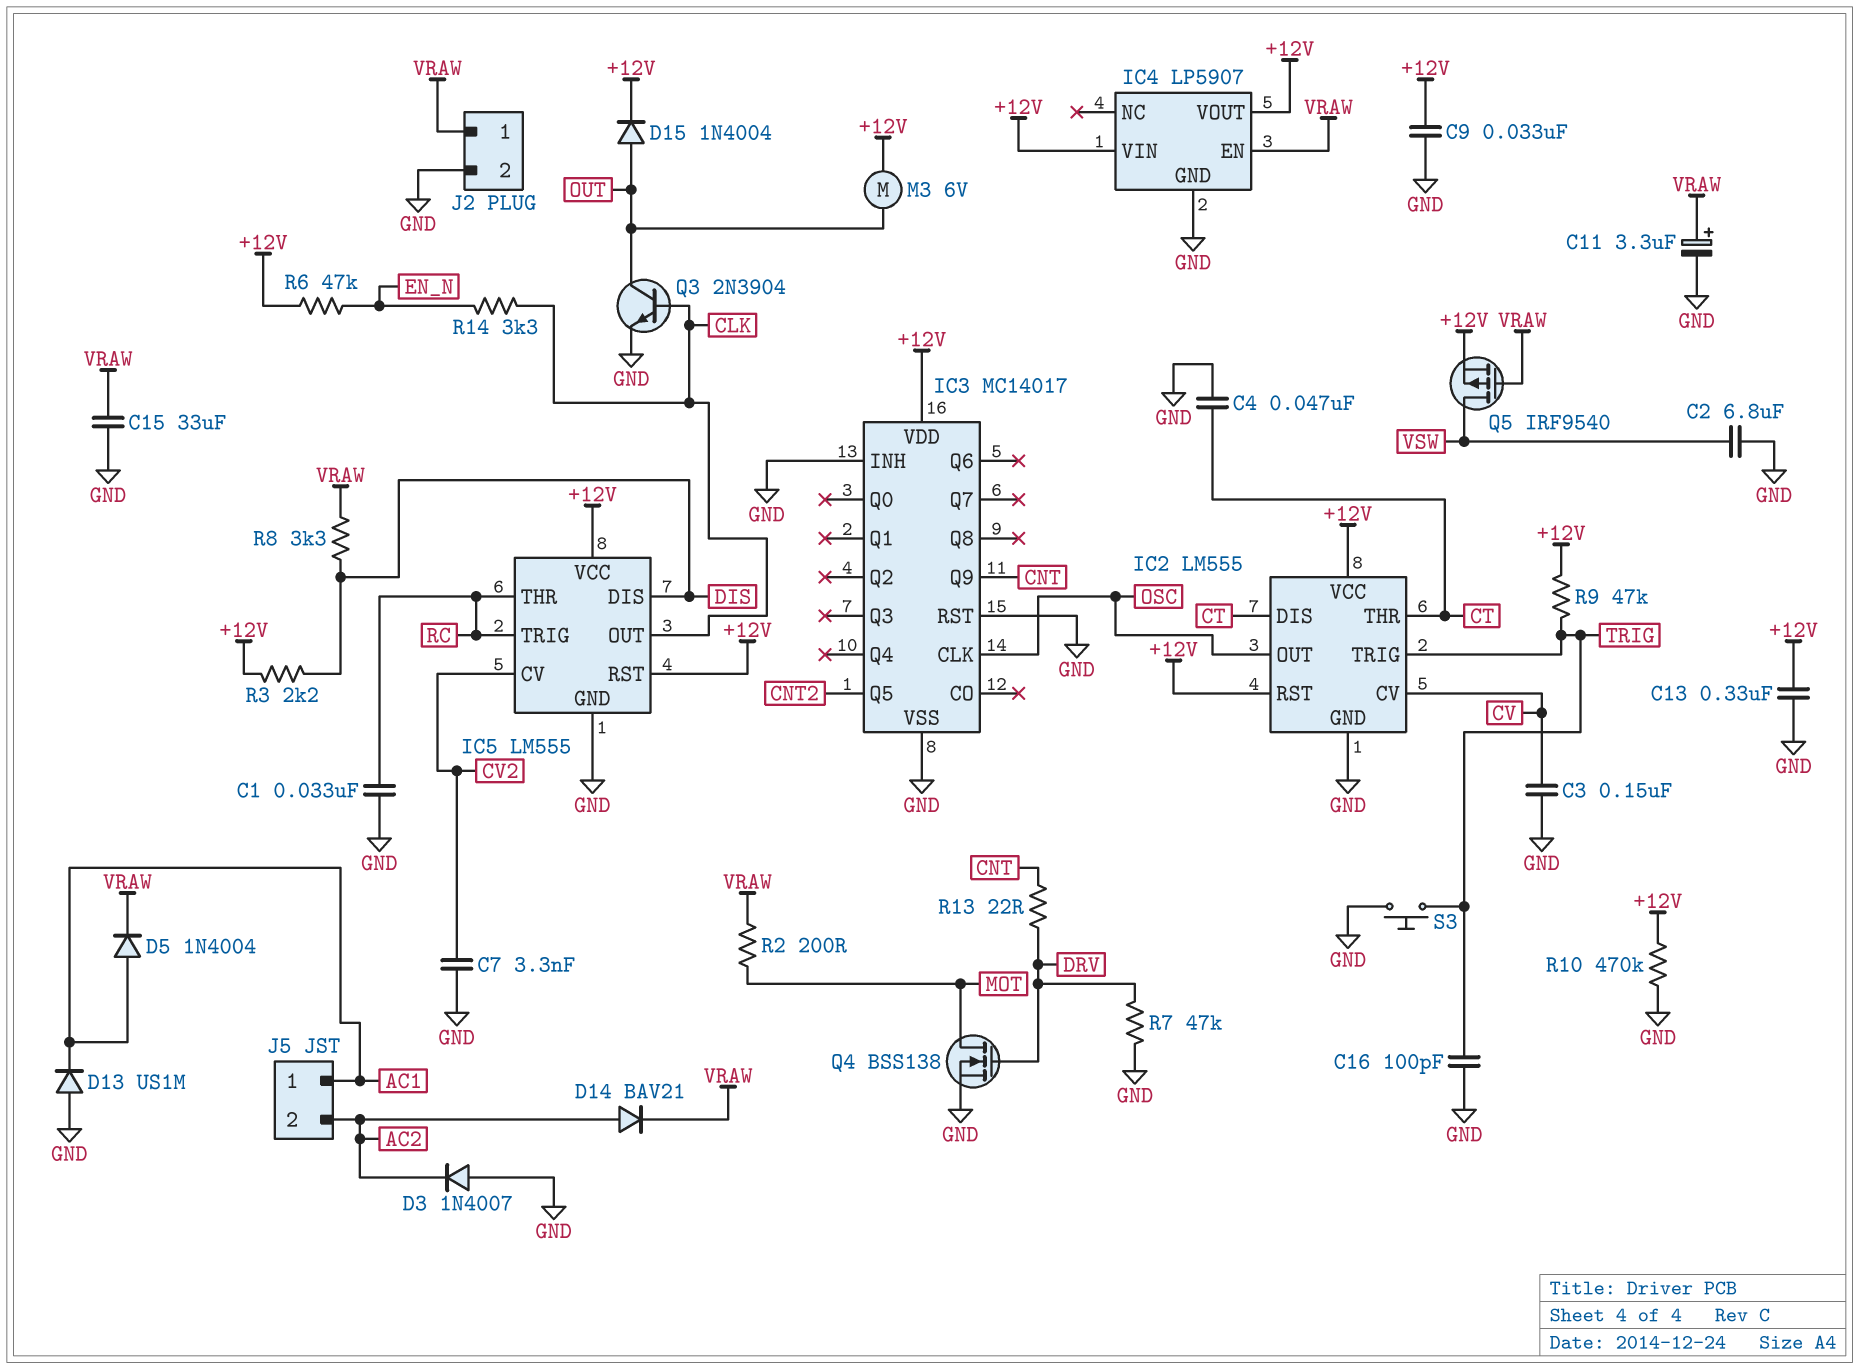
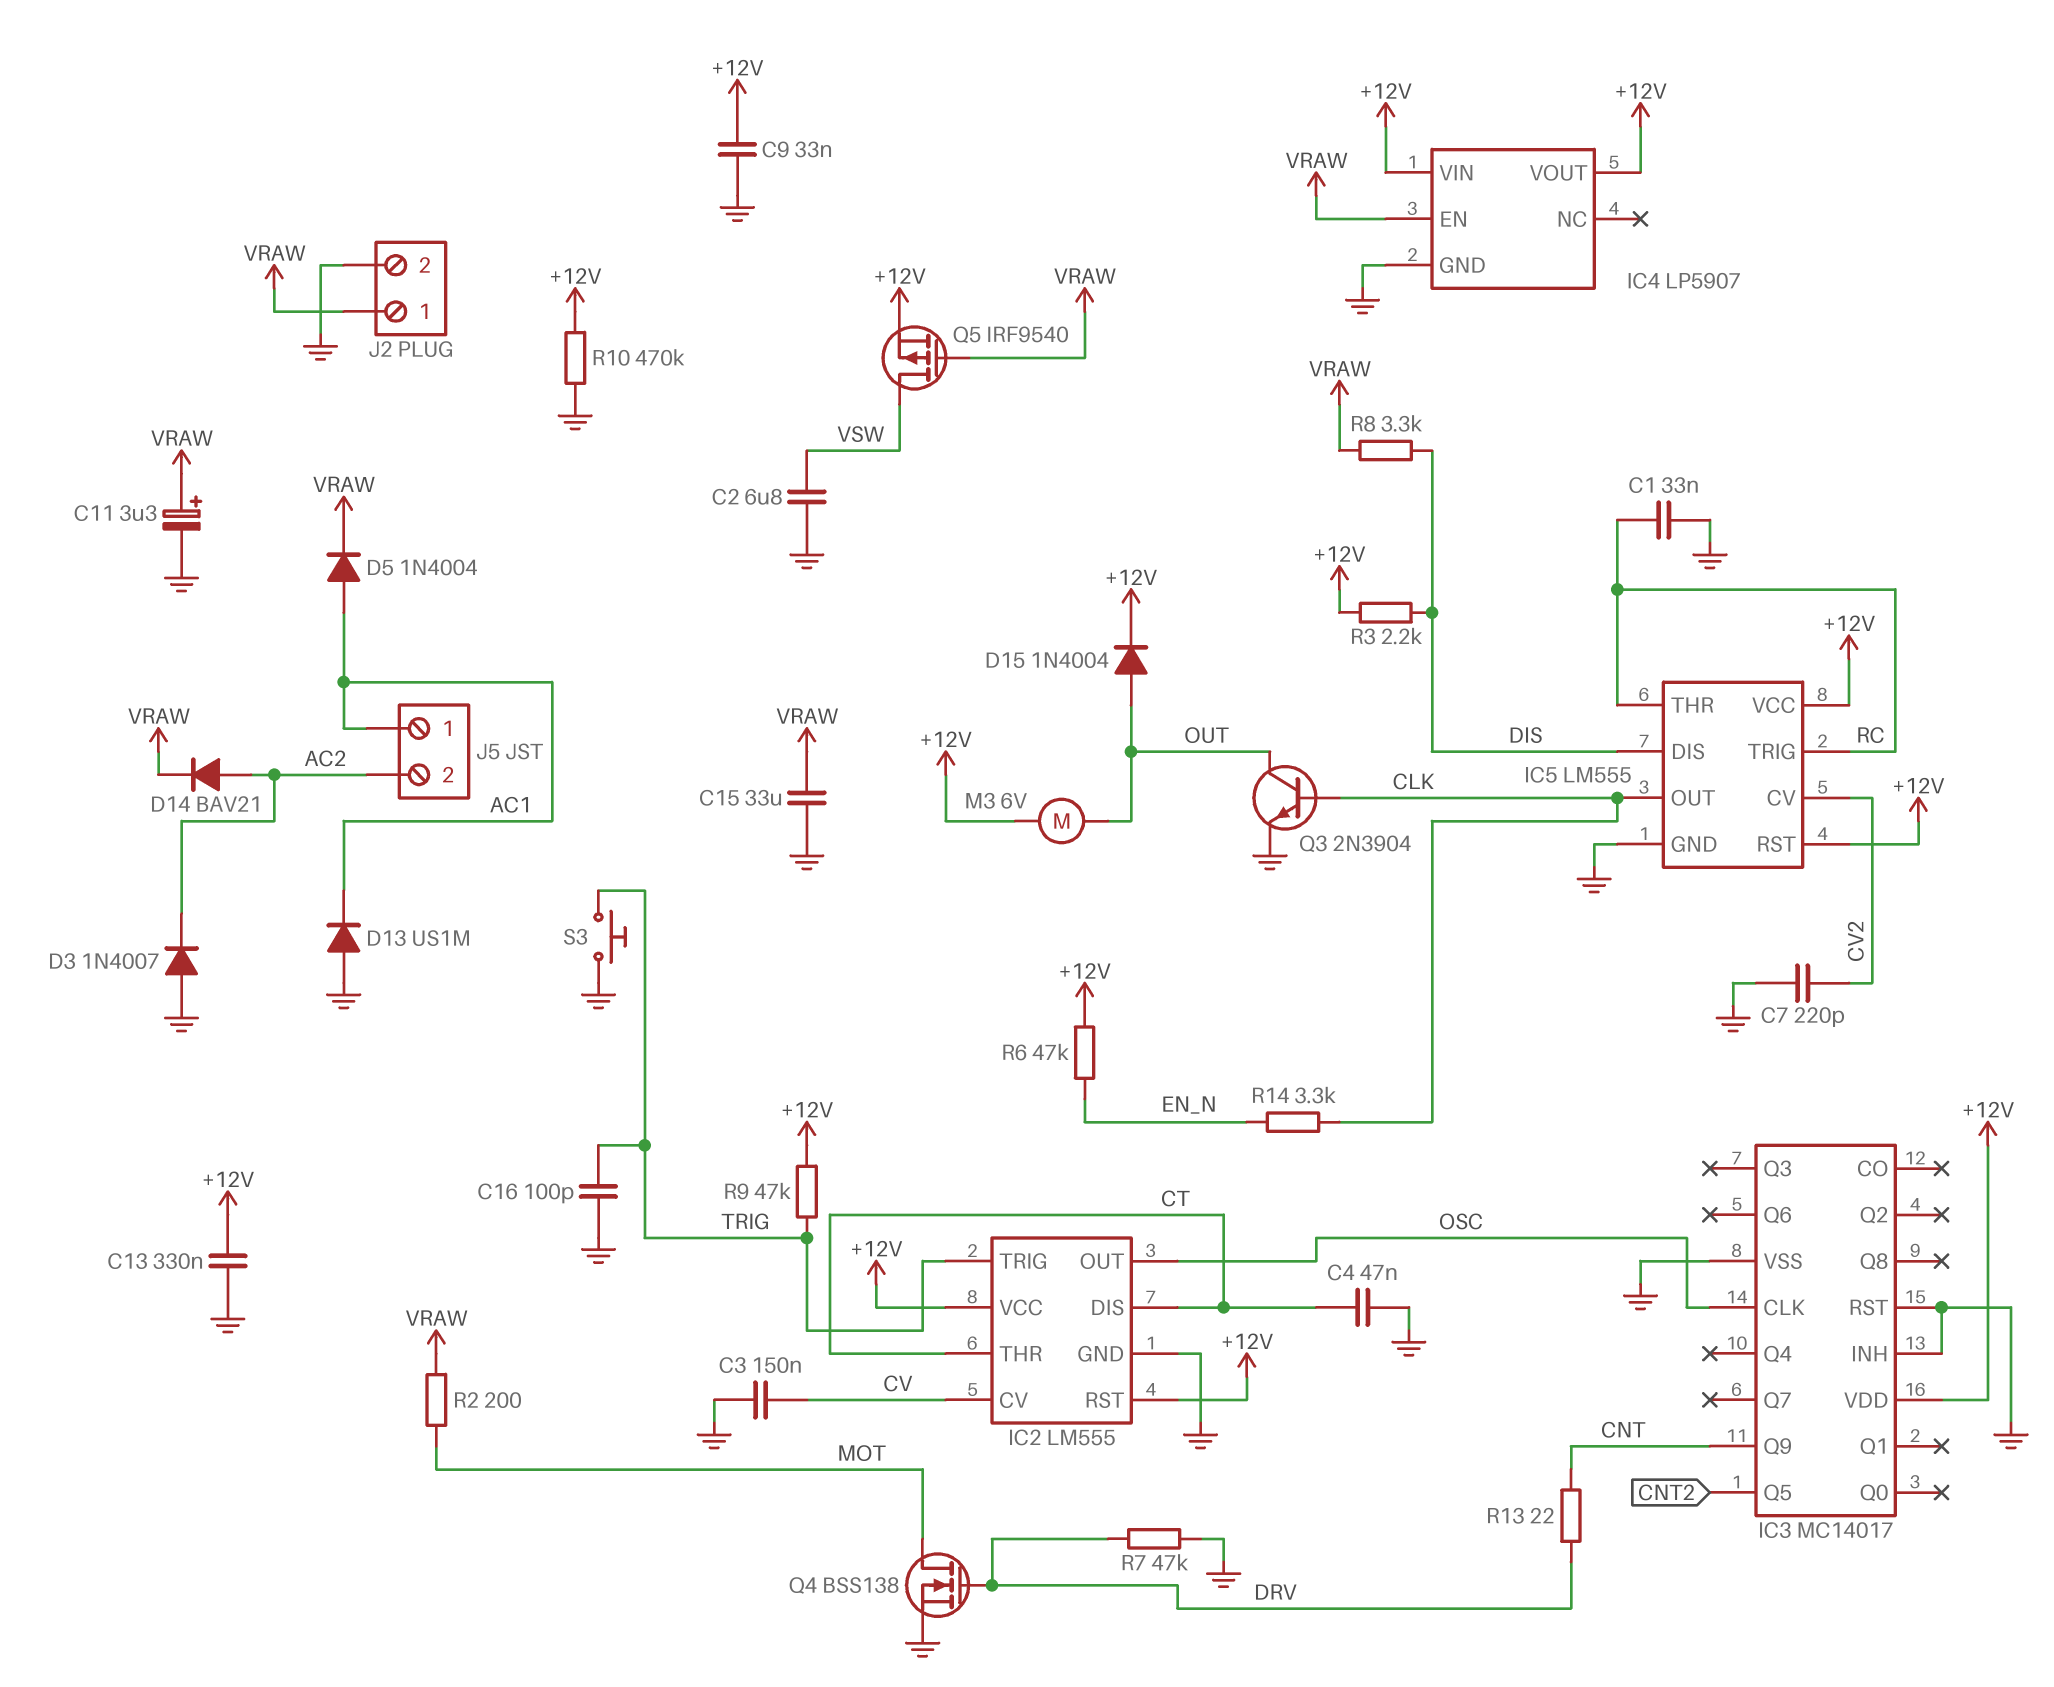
C7: 3.3nF (CV2, GND) -> 220pF (CV2, GND)

